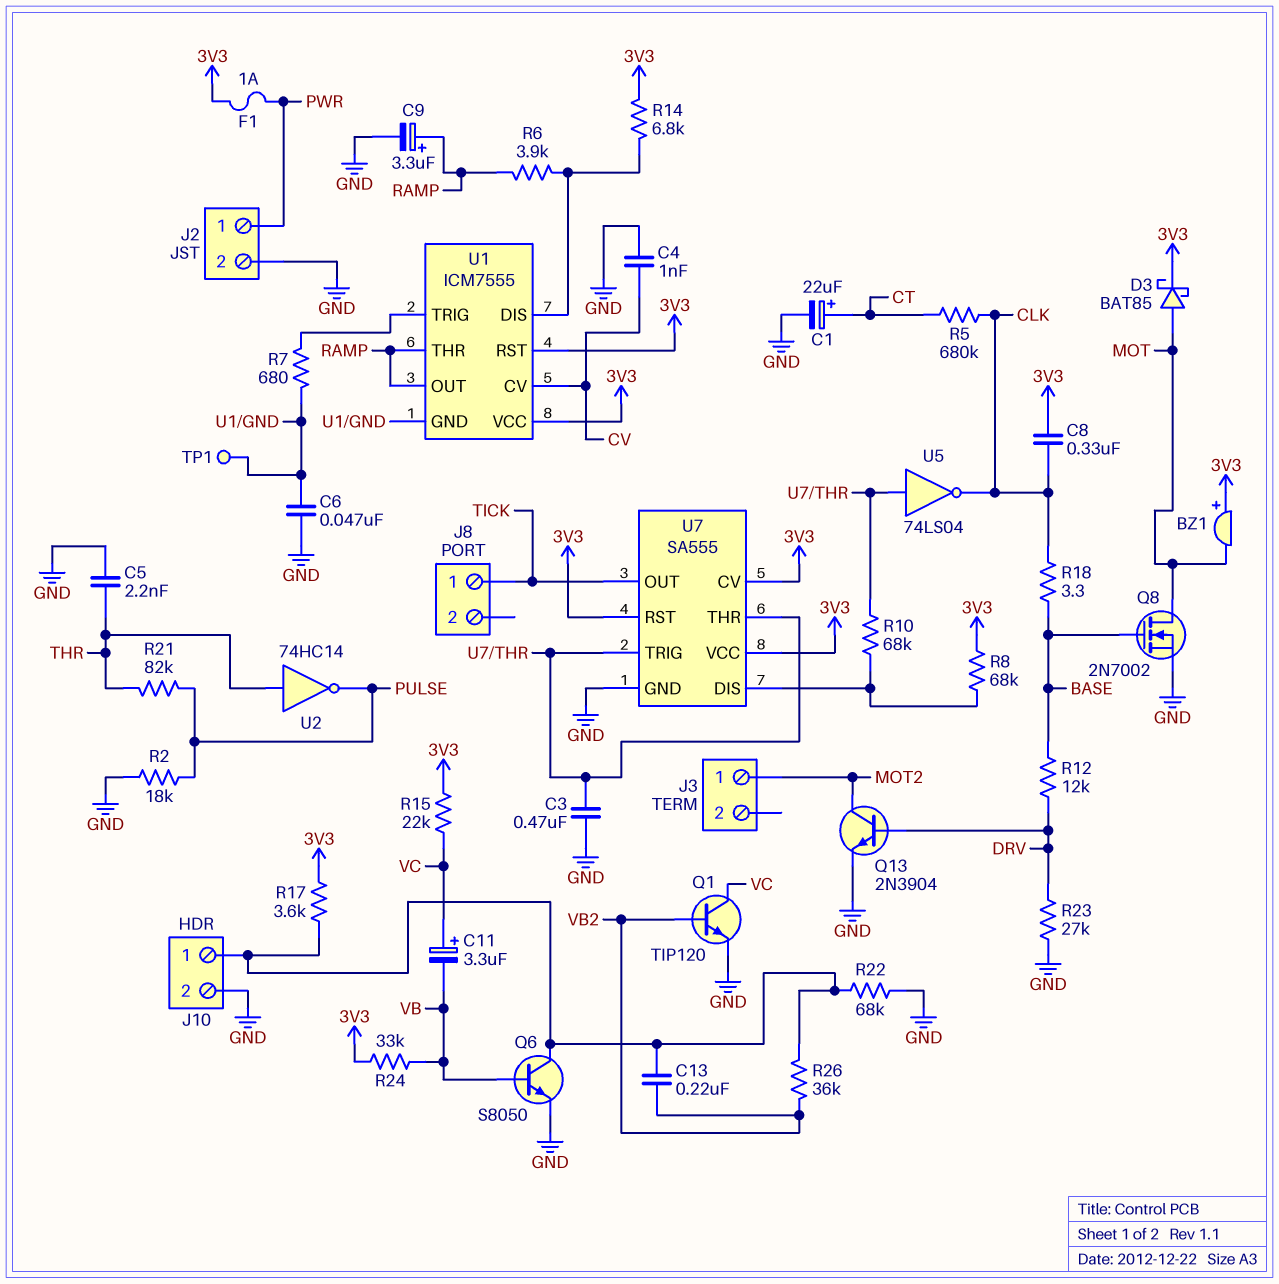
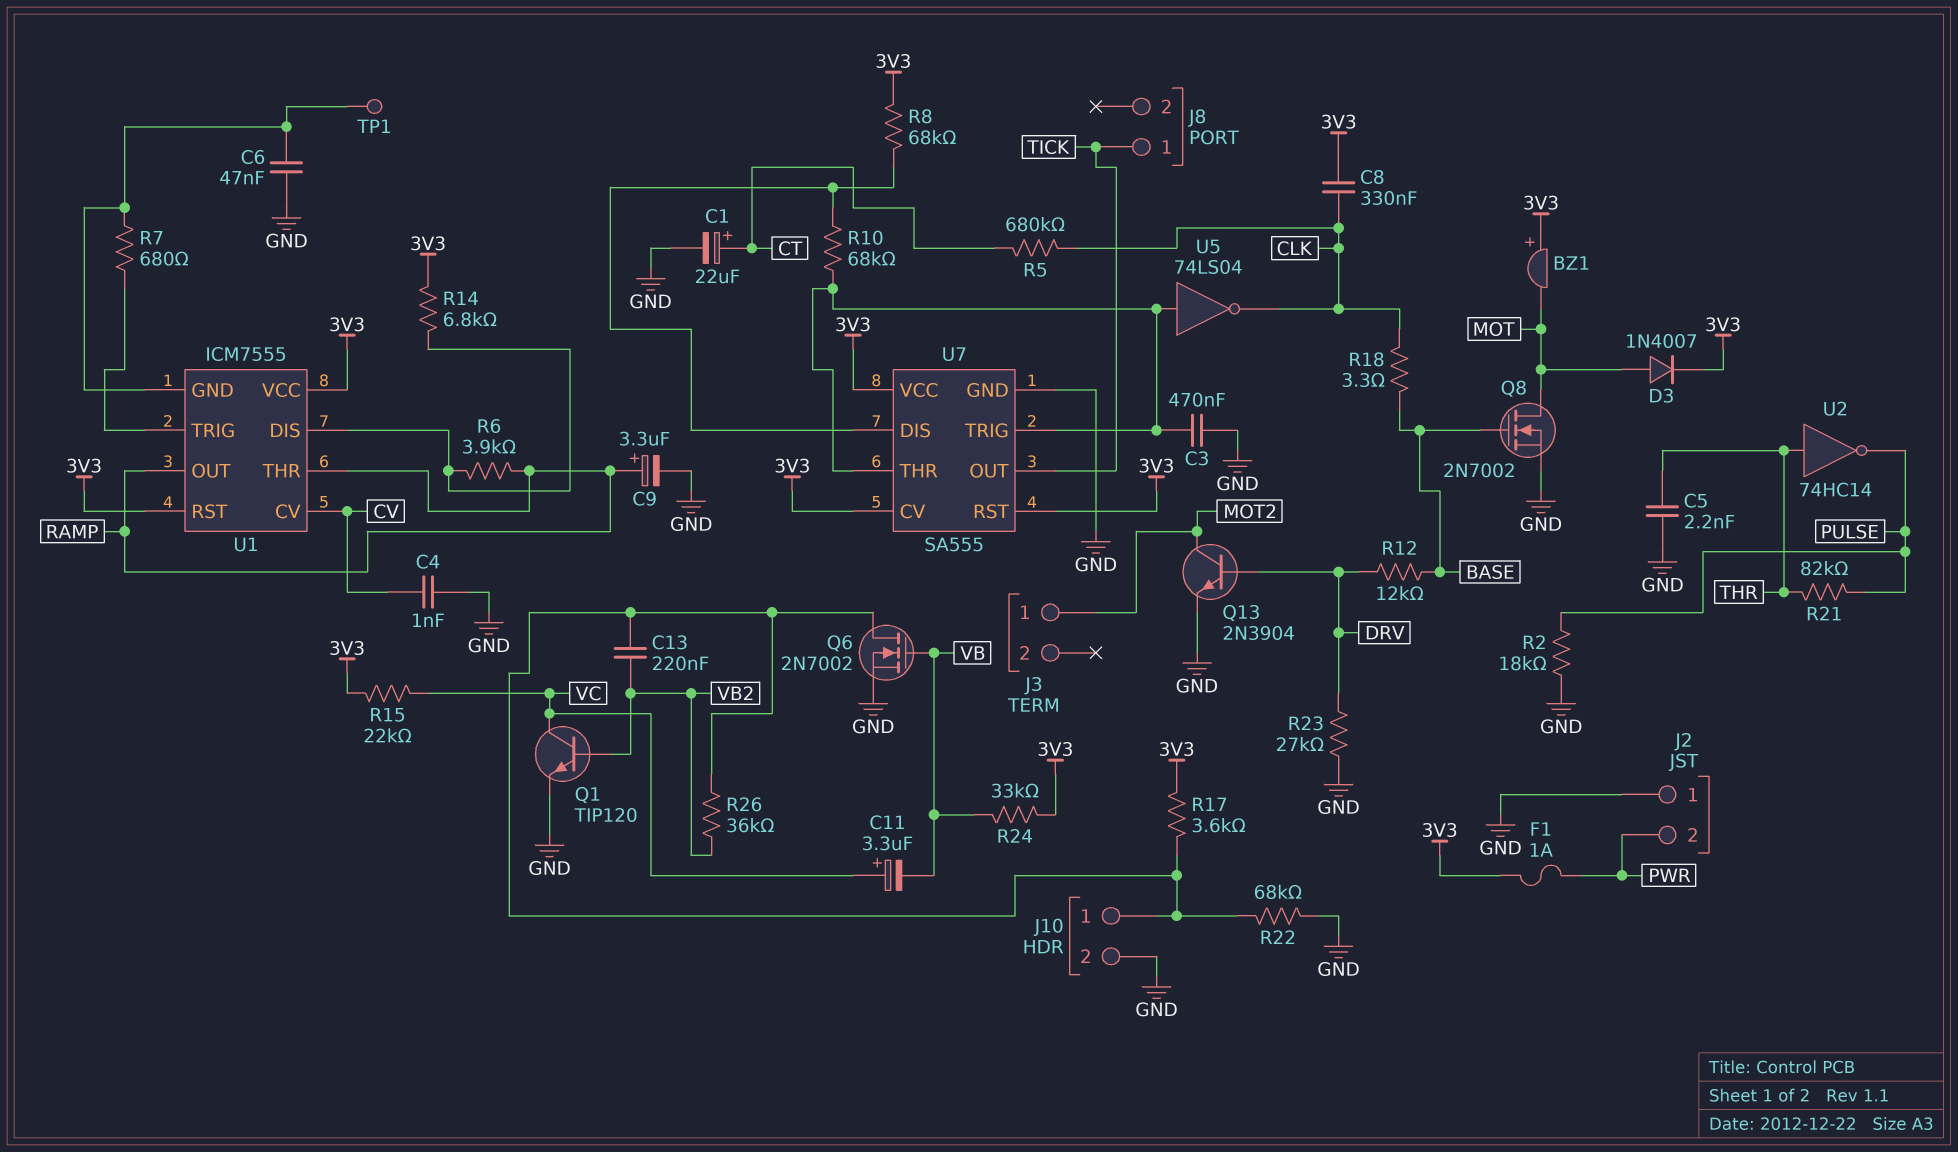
D3: schottky BAT85 (A MOT, K 3V3) -> diode 1N4007 (A MOT, K 3V3)
J2 pin 1: PWR -> GND
J2 pin 2: GND -> PWR
Q6: NPN S8050 (B VB, C J10/1, E GND) -> NMOS 2N7002 (G VB, D J10/1, S GND)

